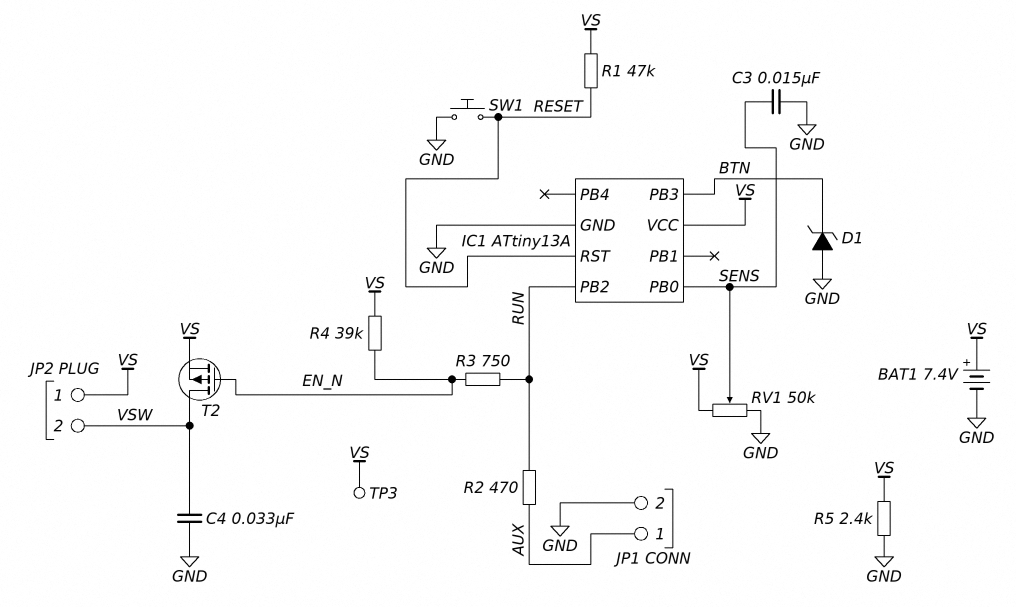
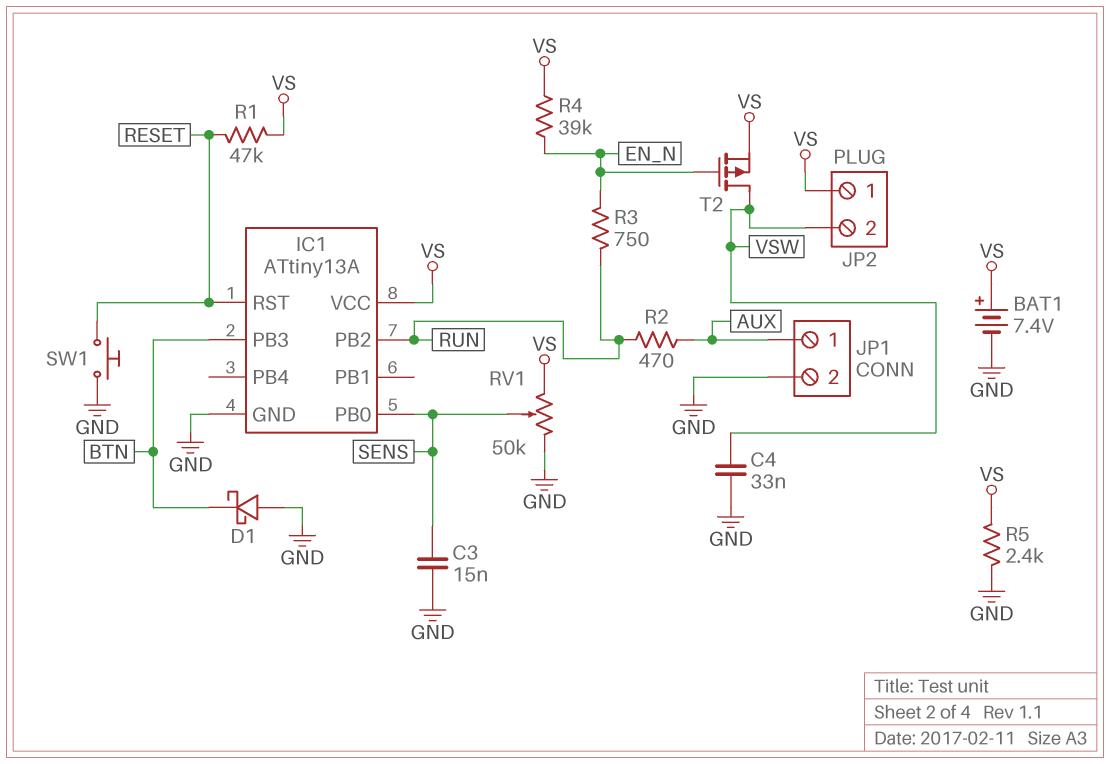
D1: zener (A GND, K BTN) -> schottky (A GND, K BTN)
TP3: test point (VS) -> none

